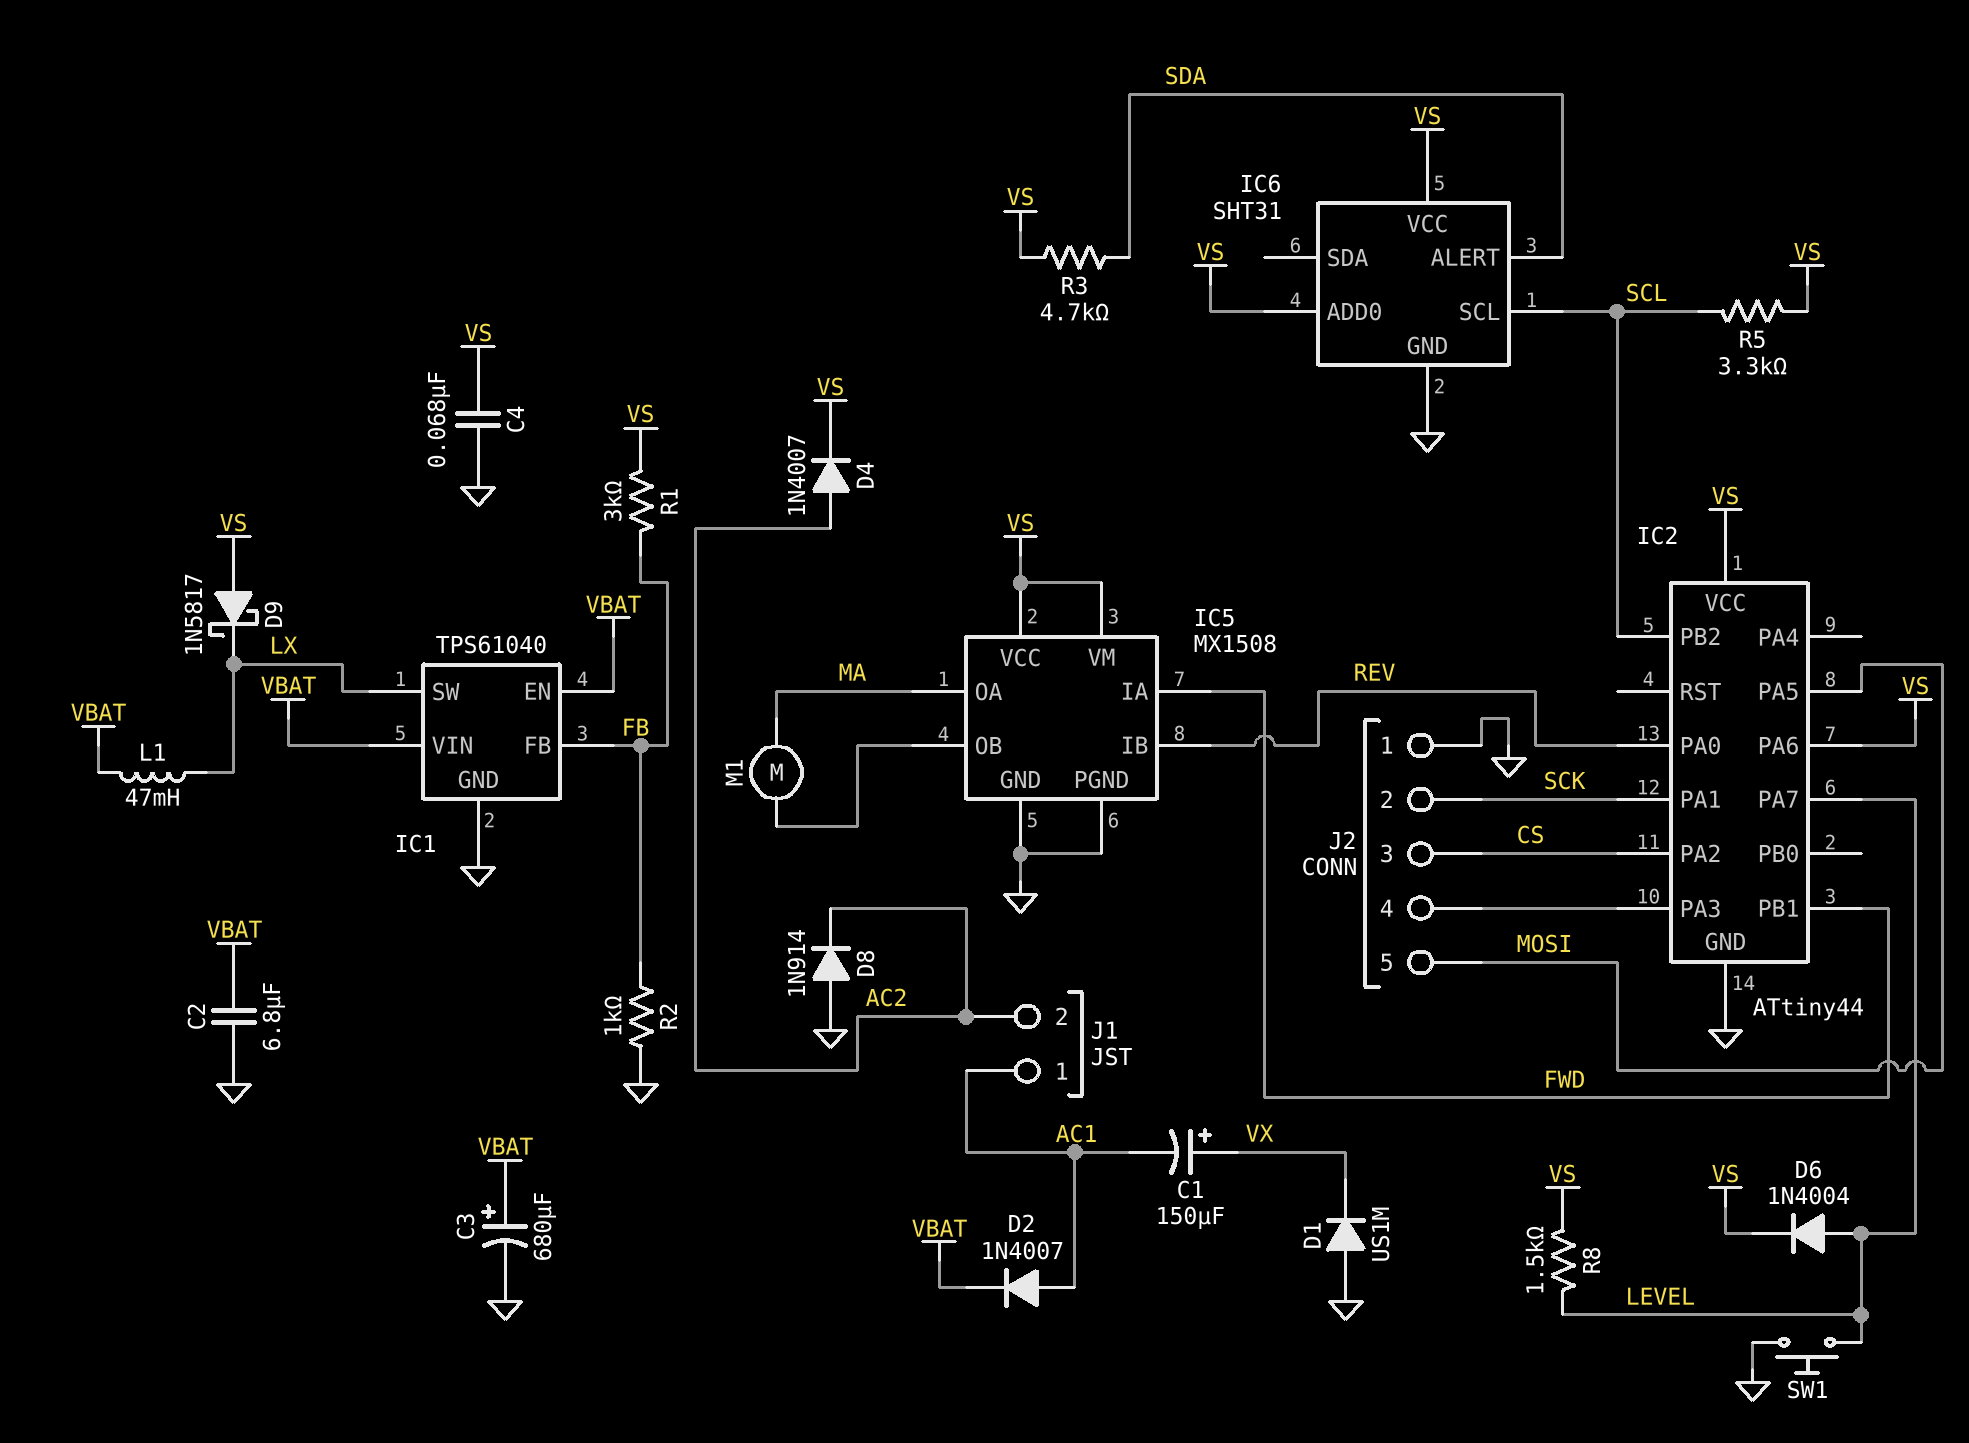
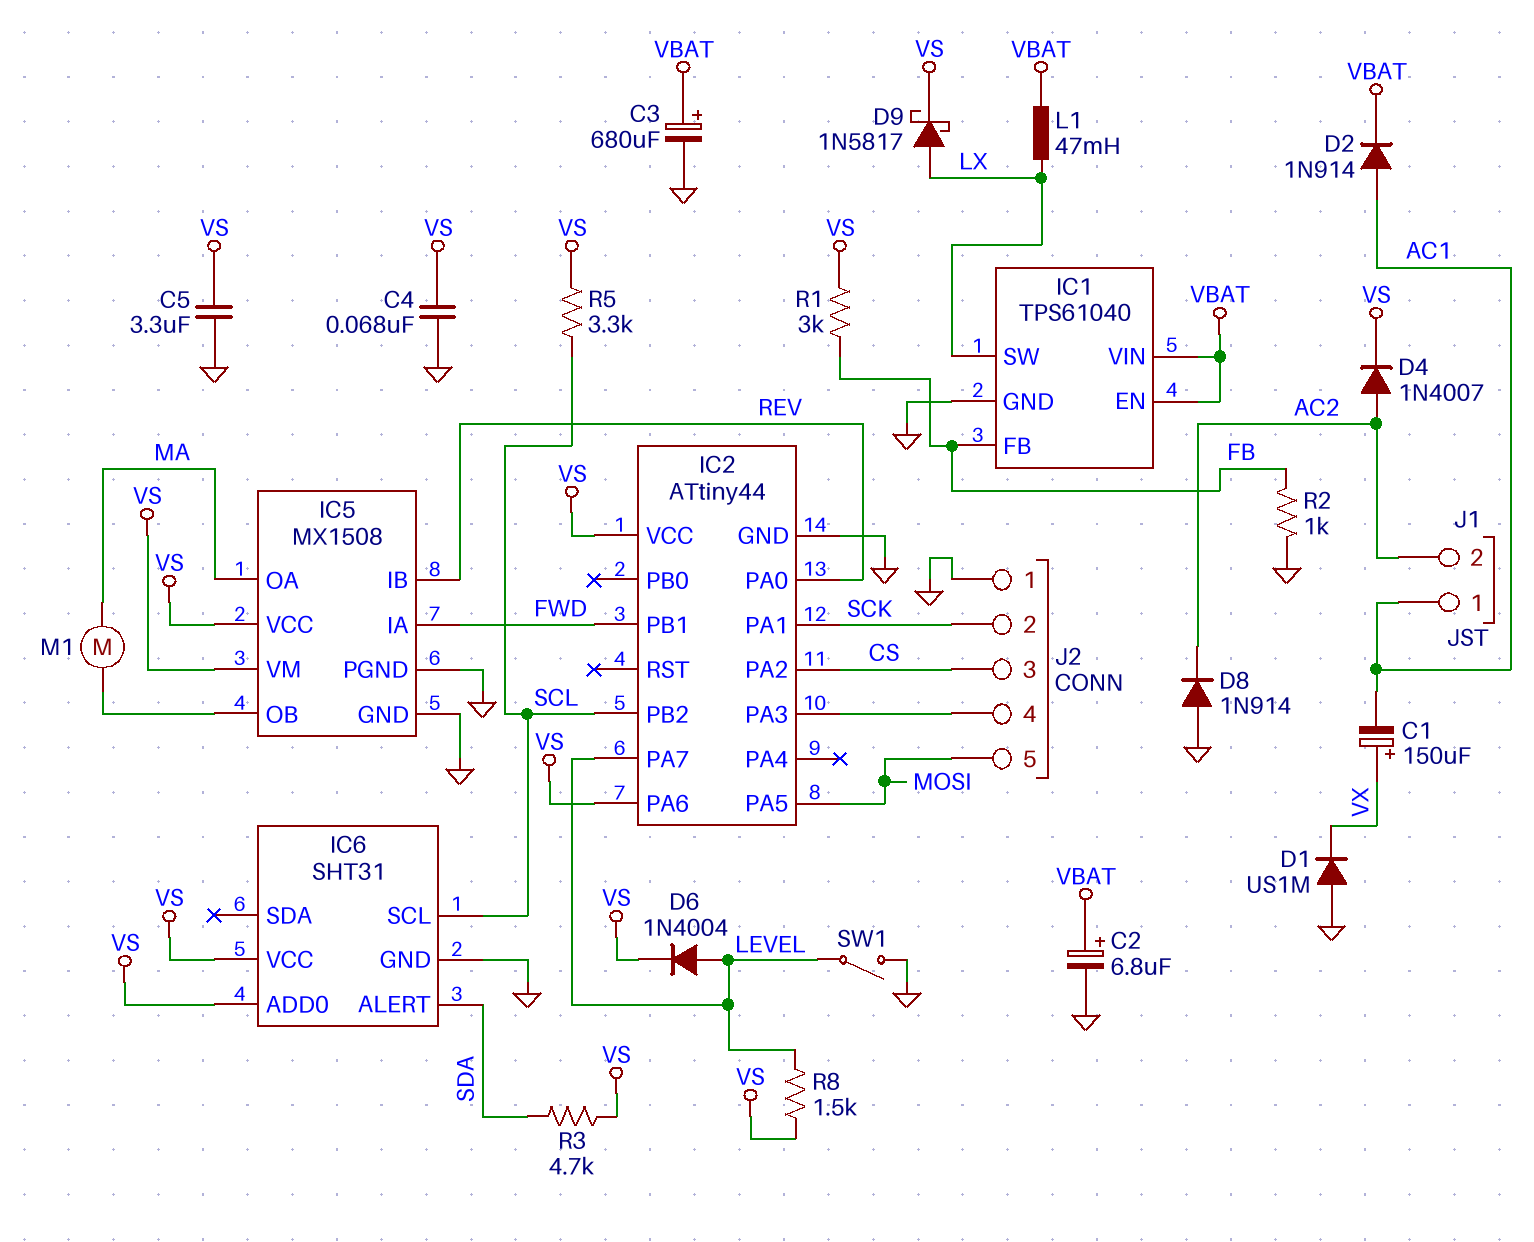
C2: 6.8uF (GND, VBAT) -> 6.8uF (plus VBAT, minus GND)
C5: none -> 3.3uF (GND, VS)
D2: diode 1N4007 (A AC1, K VBAT) -> diode 1N914 (A AC1, K VBAT)
D9: schottky 1N5817 (A VS, K LX) -> schottky 1N5817 (A LX, K VS)
SW1: button (GND, LEVEL) -> switch (GND, LEVEL)

